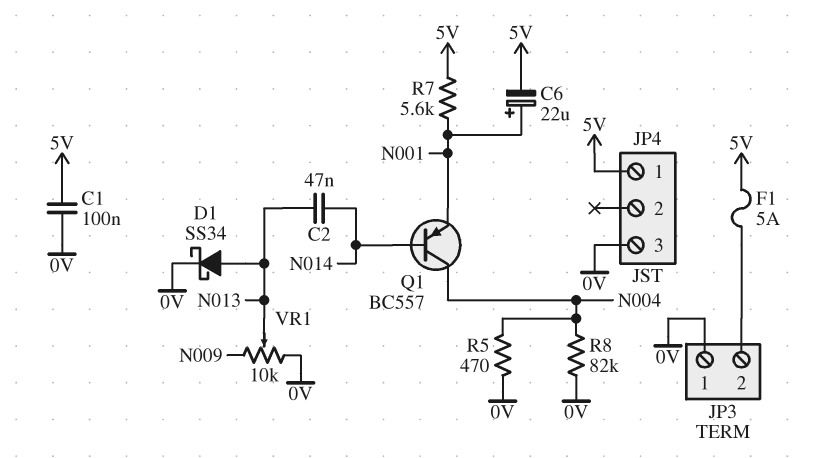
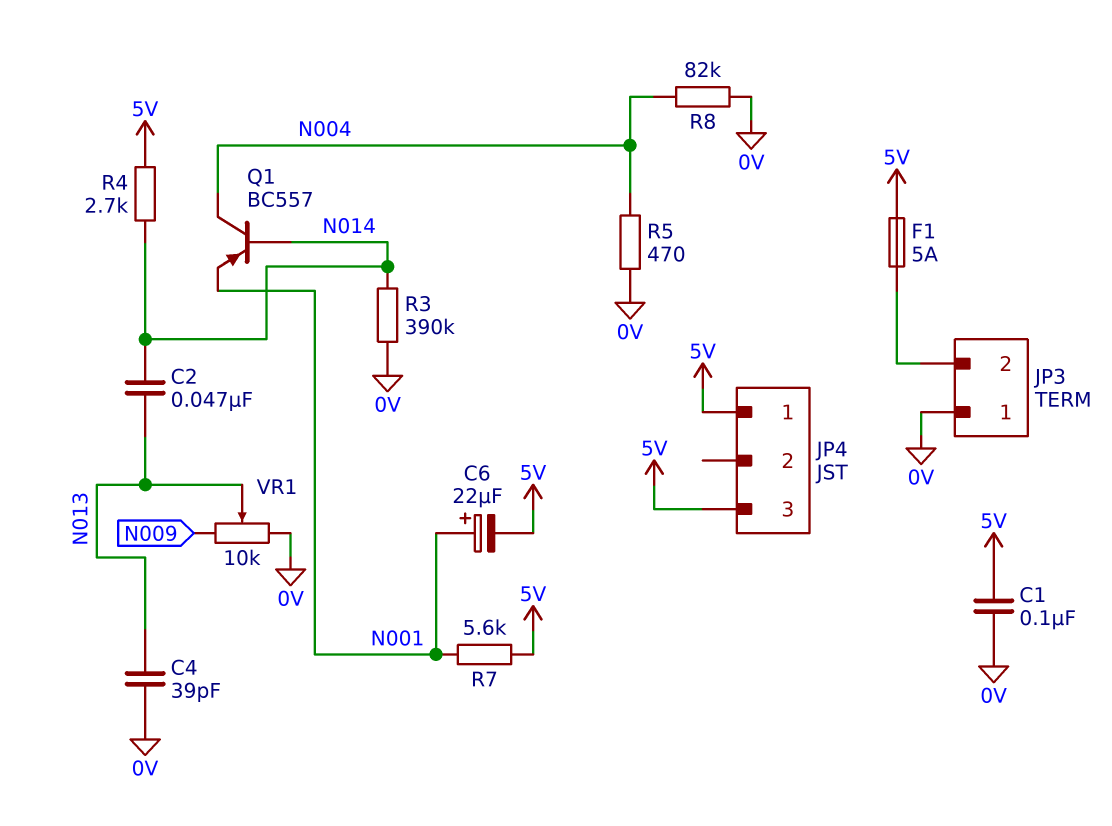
C4: none -> 39pF (0V, N013)
D1: schottky SS34 (A N013, K 0V) -> none
JP4 pin 3: 0V -> 5V
R3: none -> 390k (0V, N014)
R4: none -> 2.7k (5V, N014)

